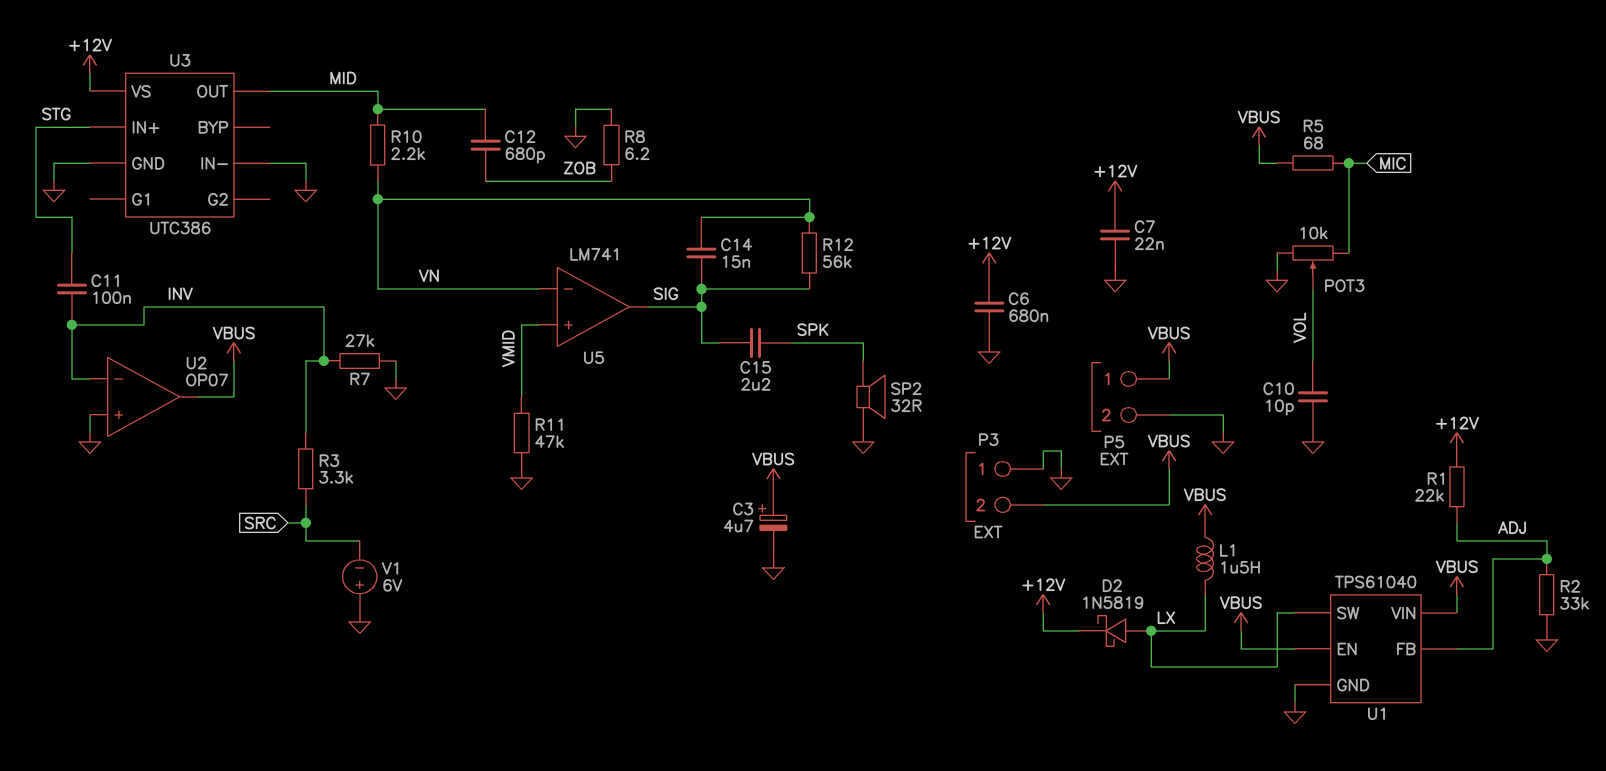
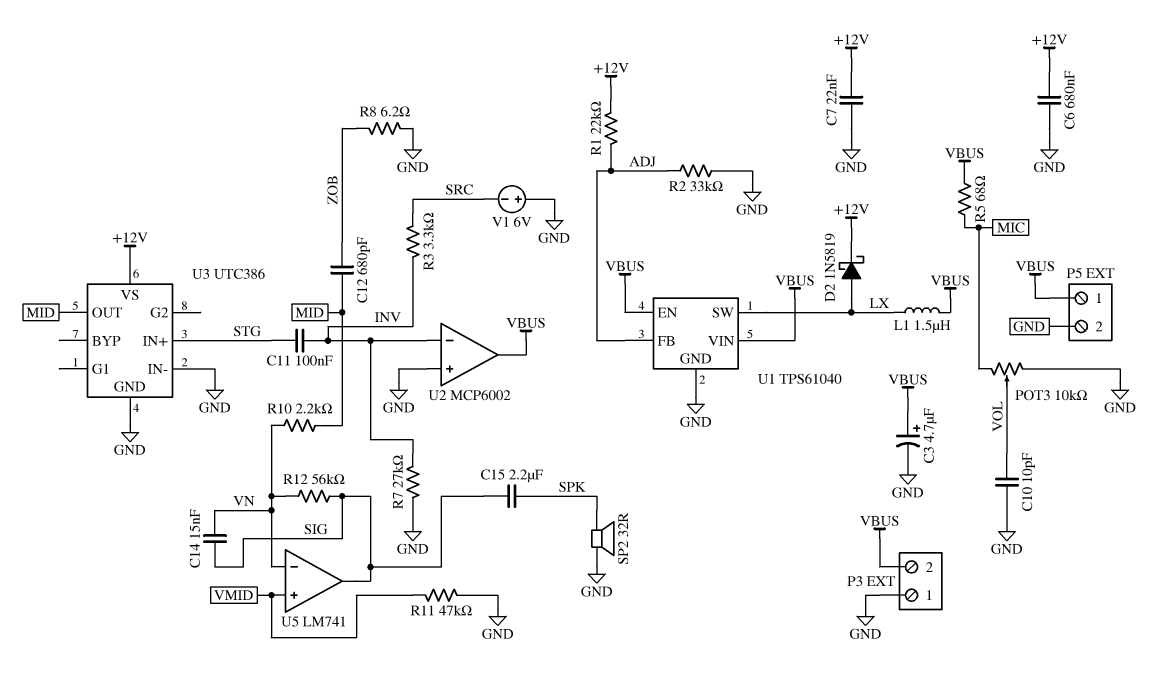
U2: OP07 -> MCP6002

